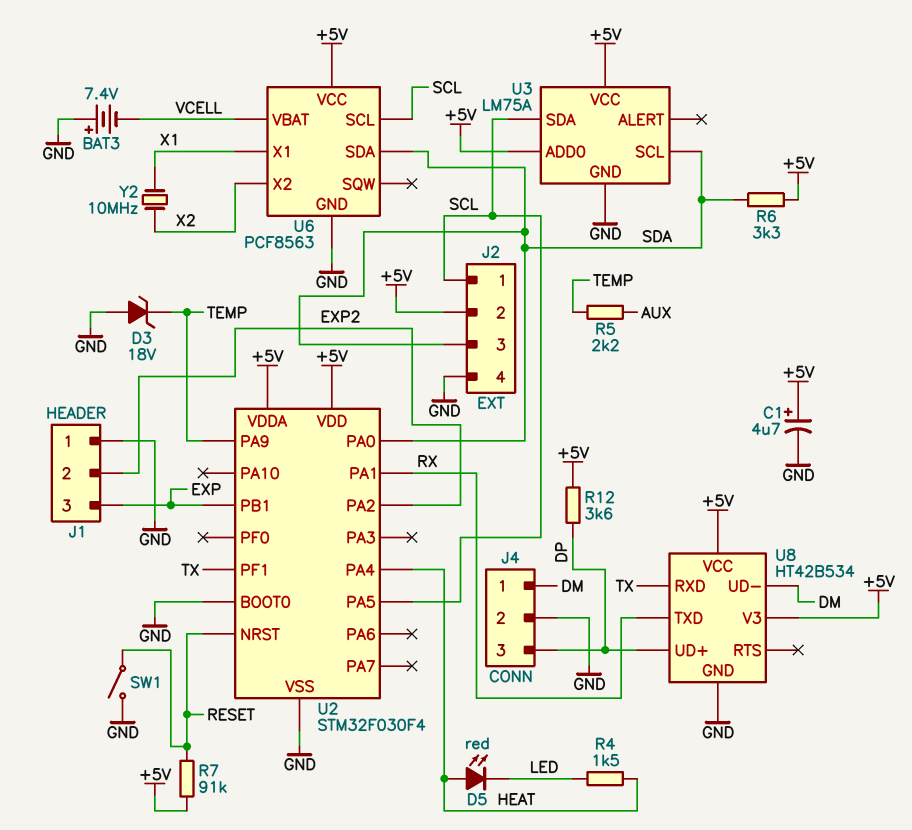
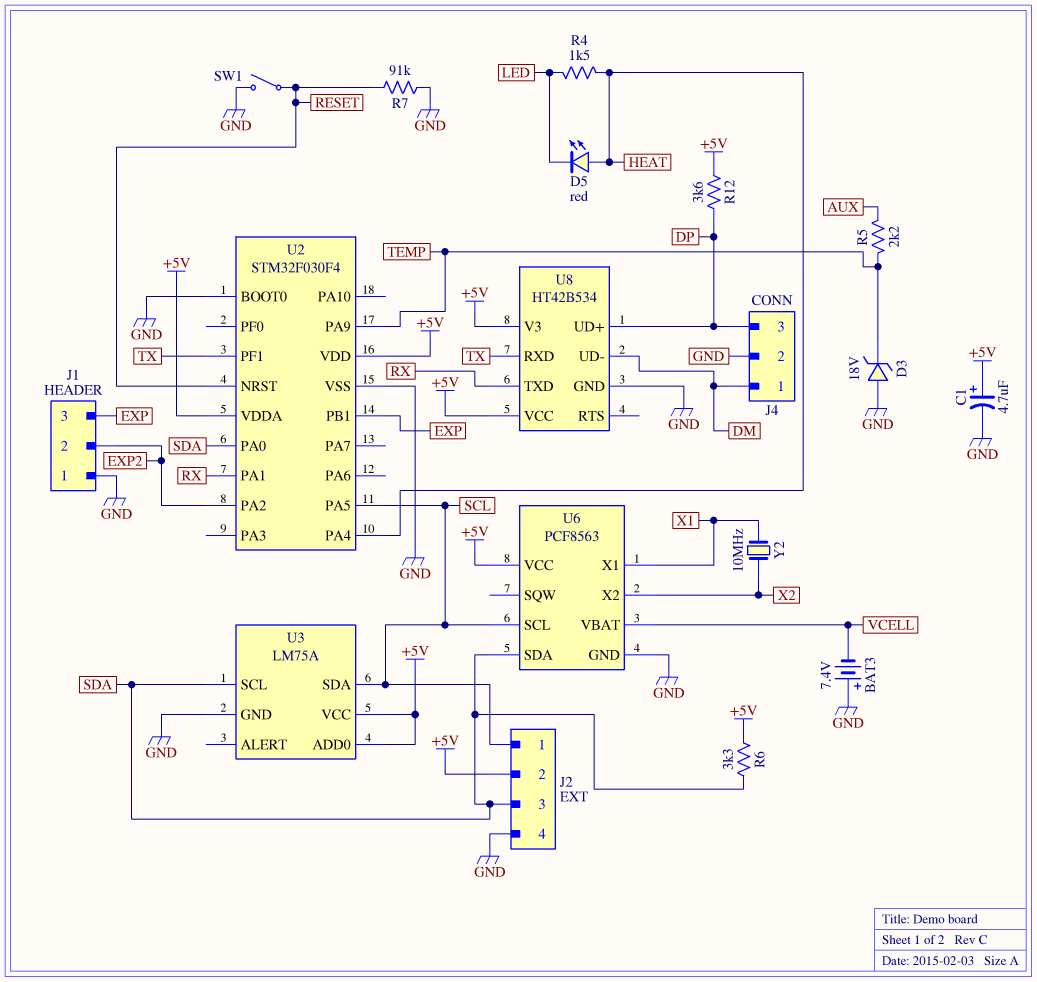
R7: 91k (+5V, RESET) -> 91k (GND, RESET)

